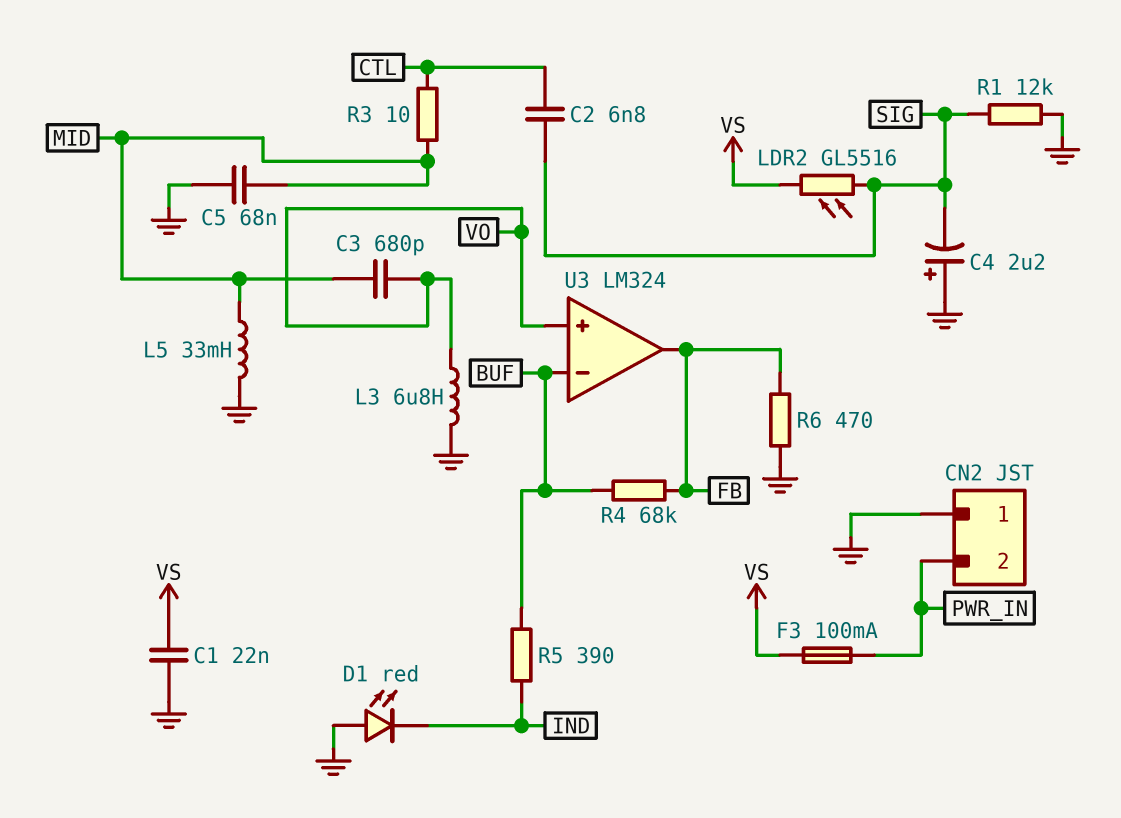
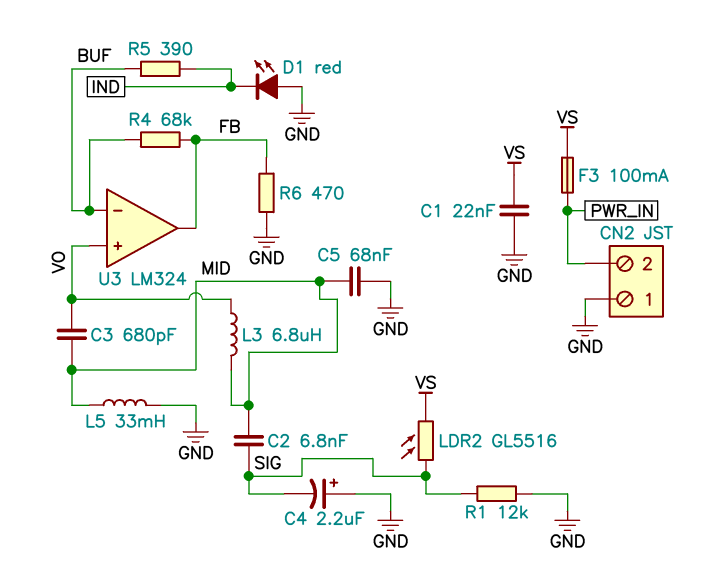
C2: 6.8nF (CTL, SIG) -> 6.8nF (MID, SIG)
L3: 6.8uH (GND, VO) -> 6.8uH (MID, VO)
R3: 10 (CTL, MID) -> none

